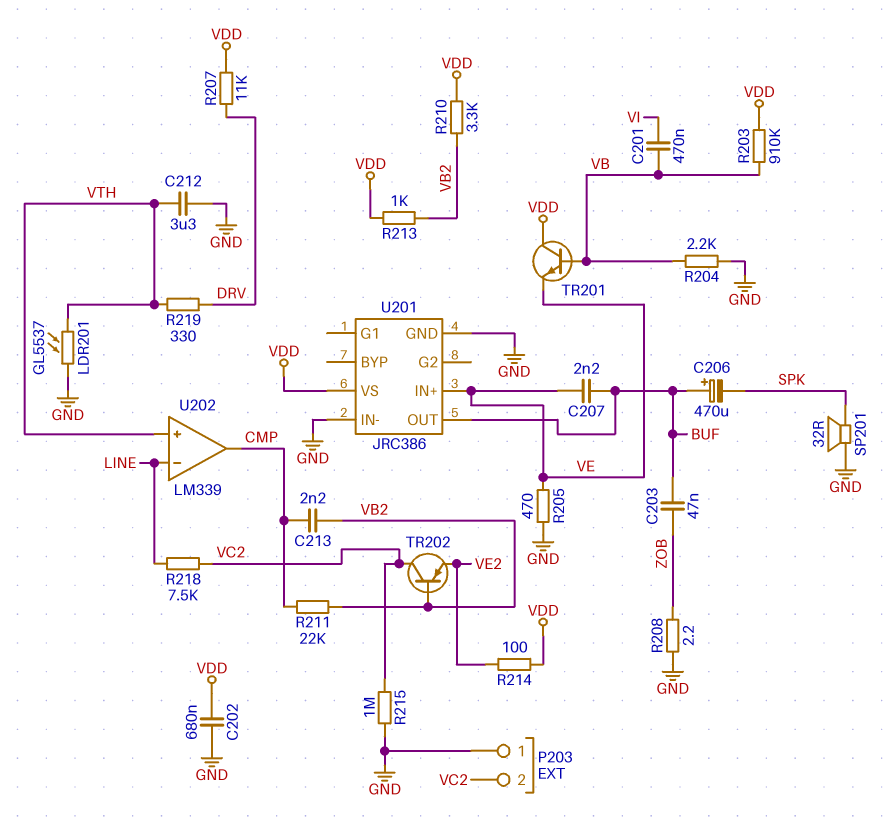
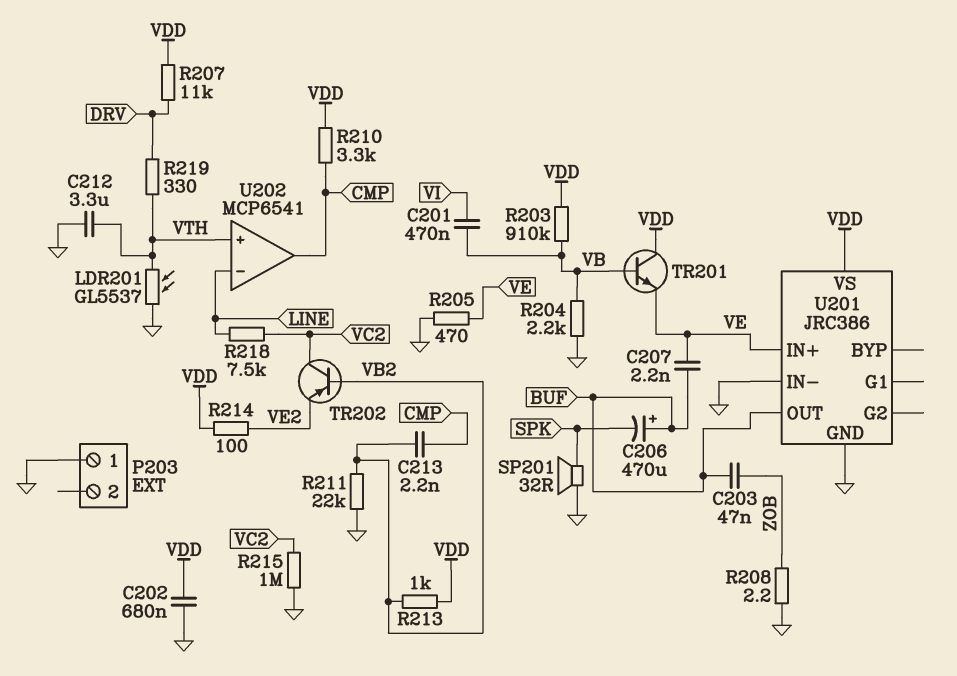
P203 pin 2: VC2 -> none
R210: 3.3k (VB2, VDD) -> 3.3k (CMP, VDD)
R211: 22k (CMP, VB2) -> 22k (GND, VB2)
U202: LM339 -> MCP6541

